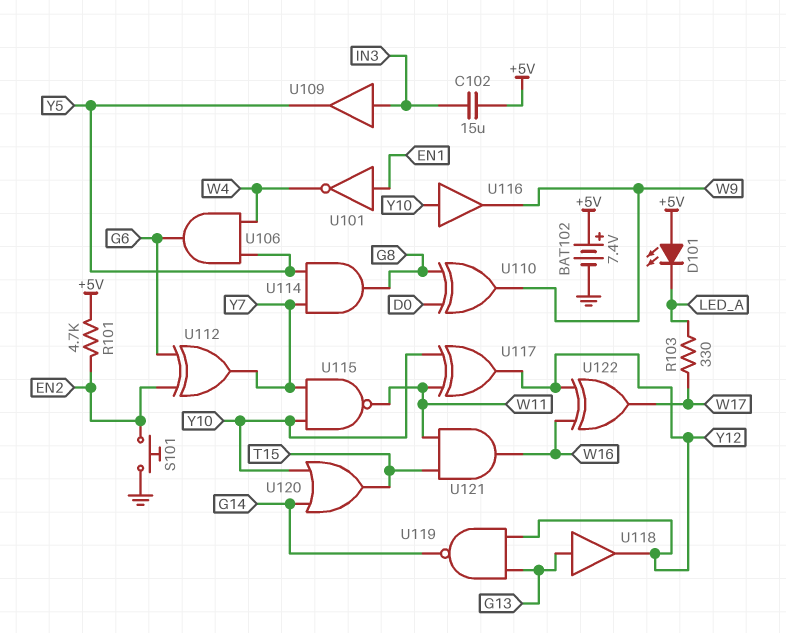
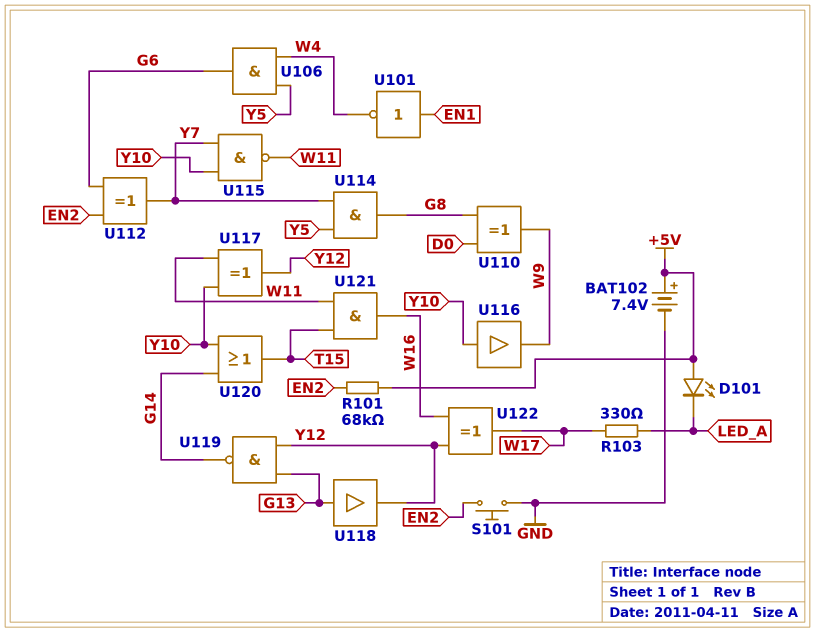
C102: 15uF (+5V, IN3) -> none
R101: 4.7k (+5V, EN2) -> 68k (+5V, EN2)
U109: buffer (in IN3, out Y5) -> none

